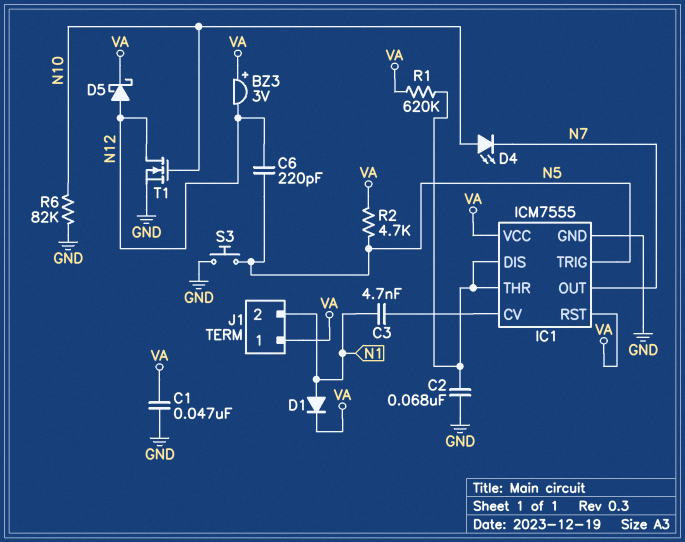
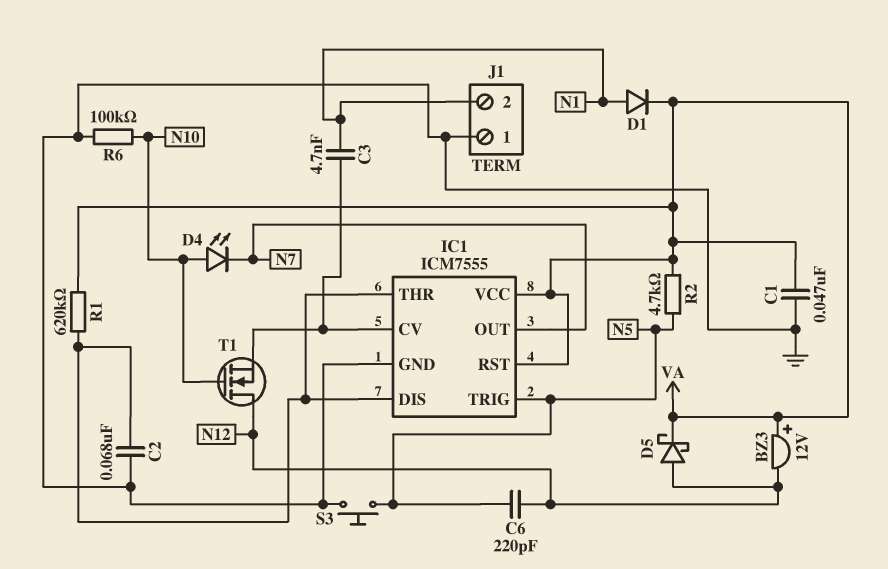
BZ3: buzzer 3V (plus VA, minus N12) -> buzzer 12V (plus VA, minus N12)
J1 pin 1: VA -> GND
R6: 82k (GND, N10) -> 100k (GND, N10)
T1: NMOS (G N10, D N12, S GND) -> NMOS (G N10, D N12, S IC1/CV)

